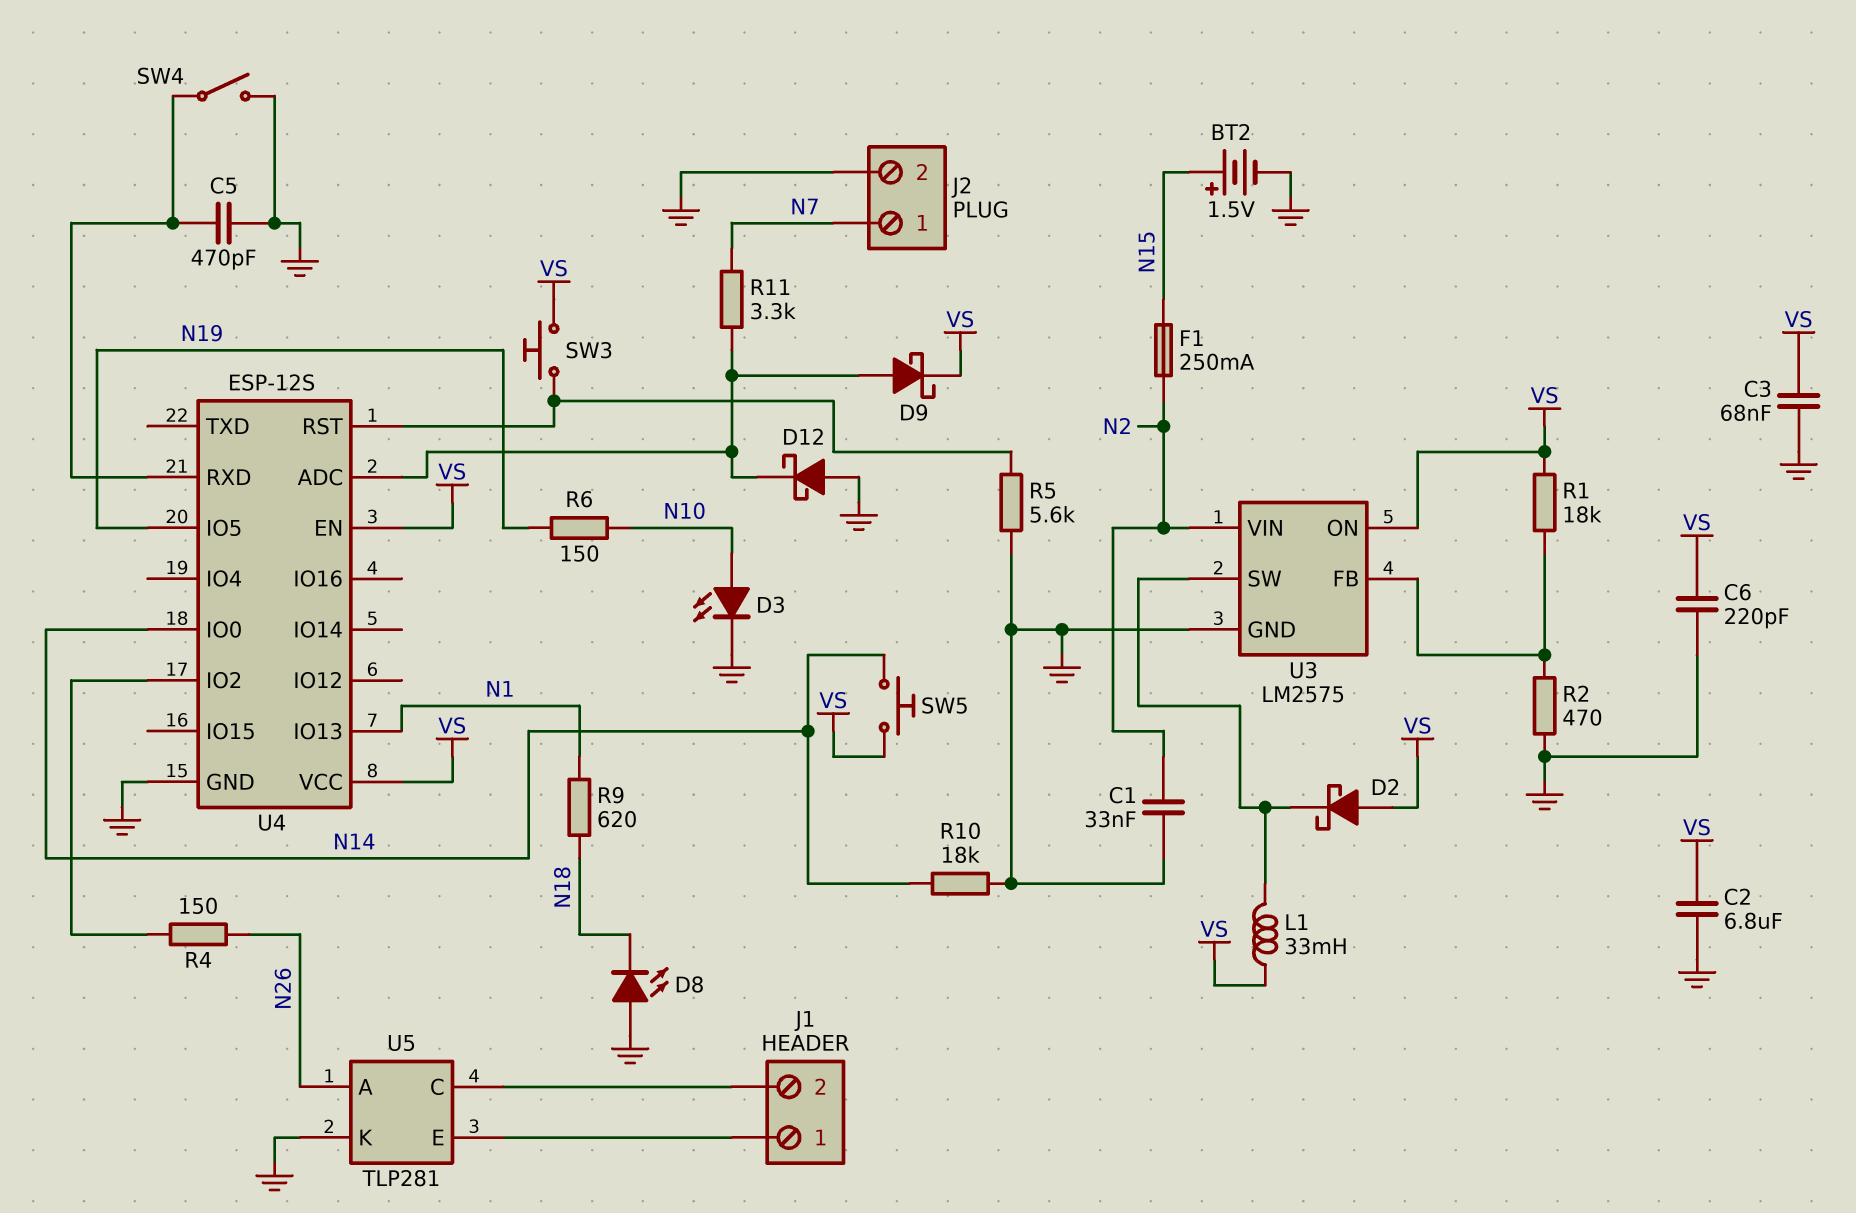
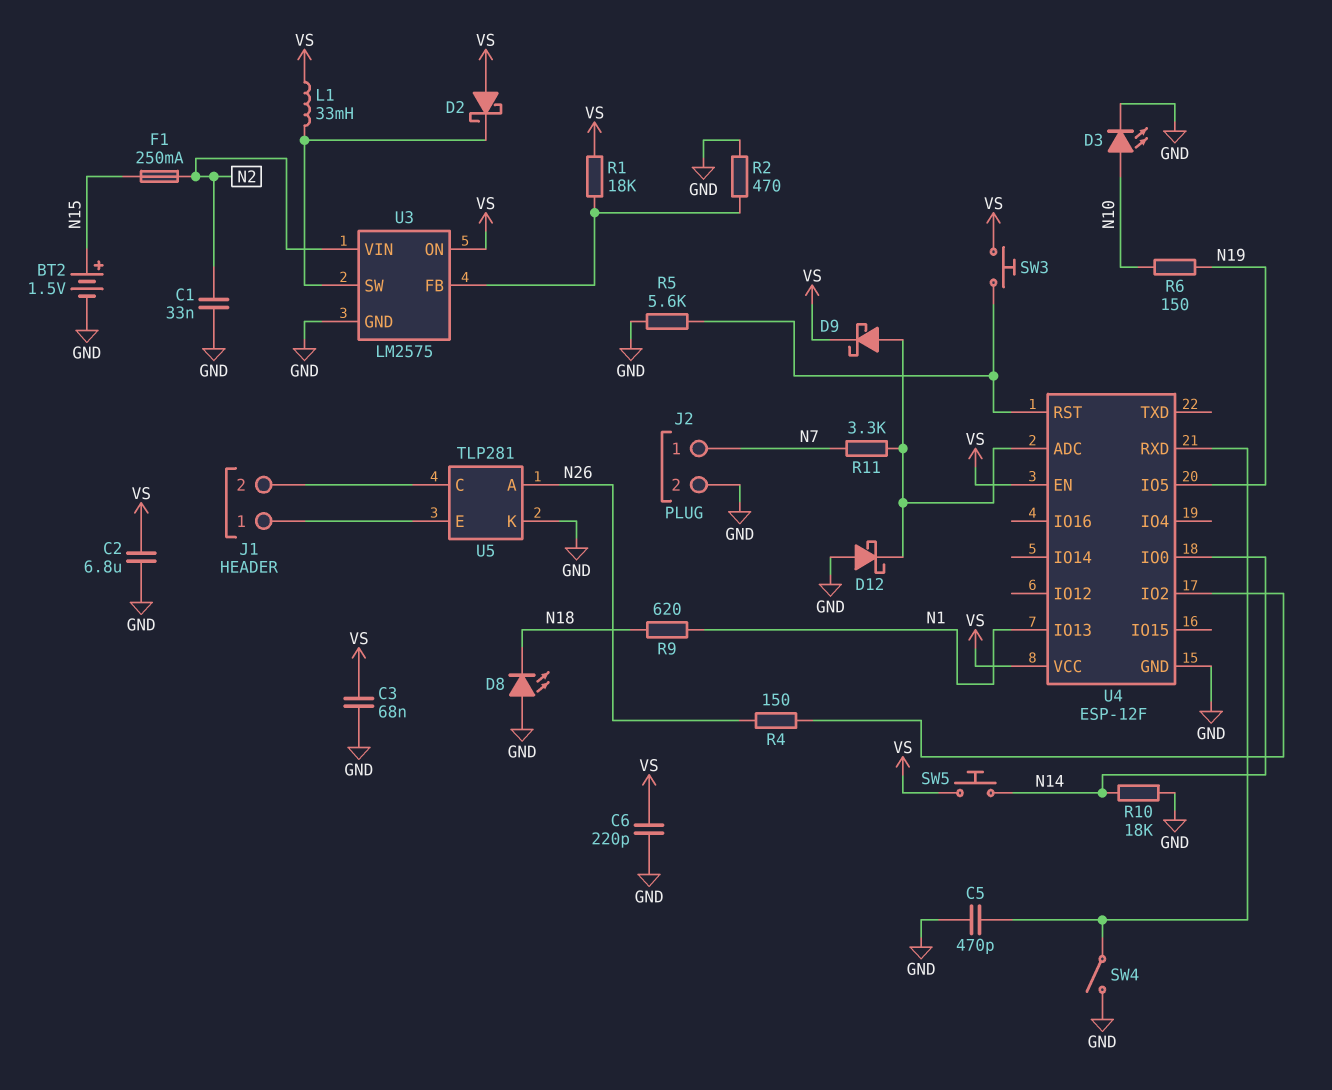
U4: ESP-12S -> ESP-12F

